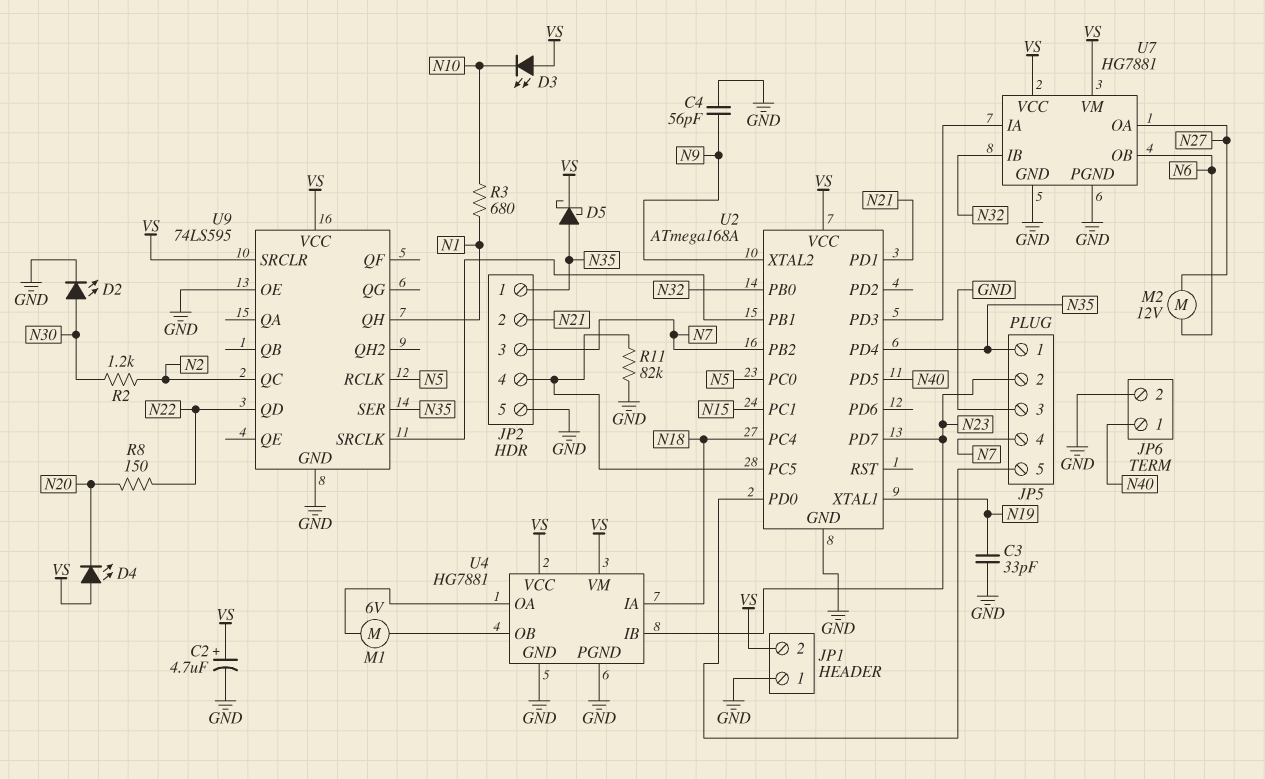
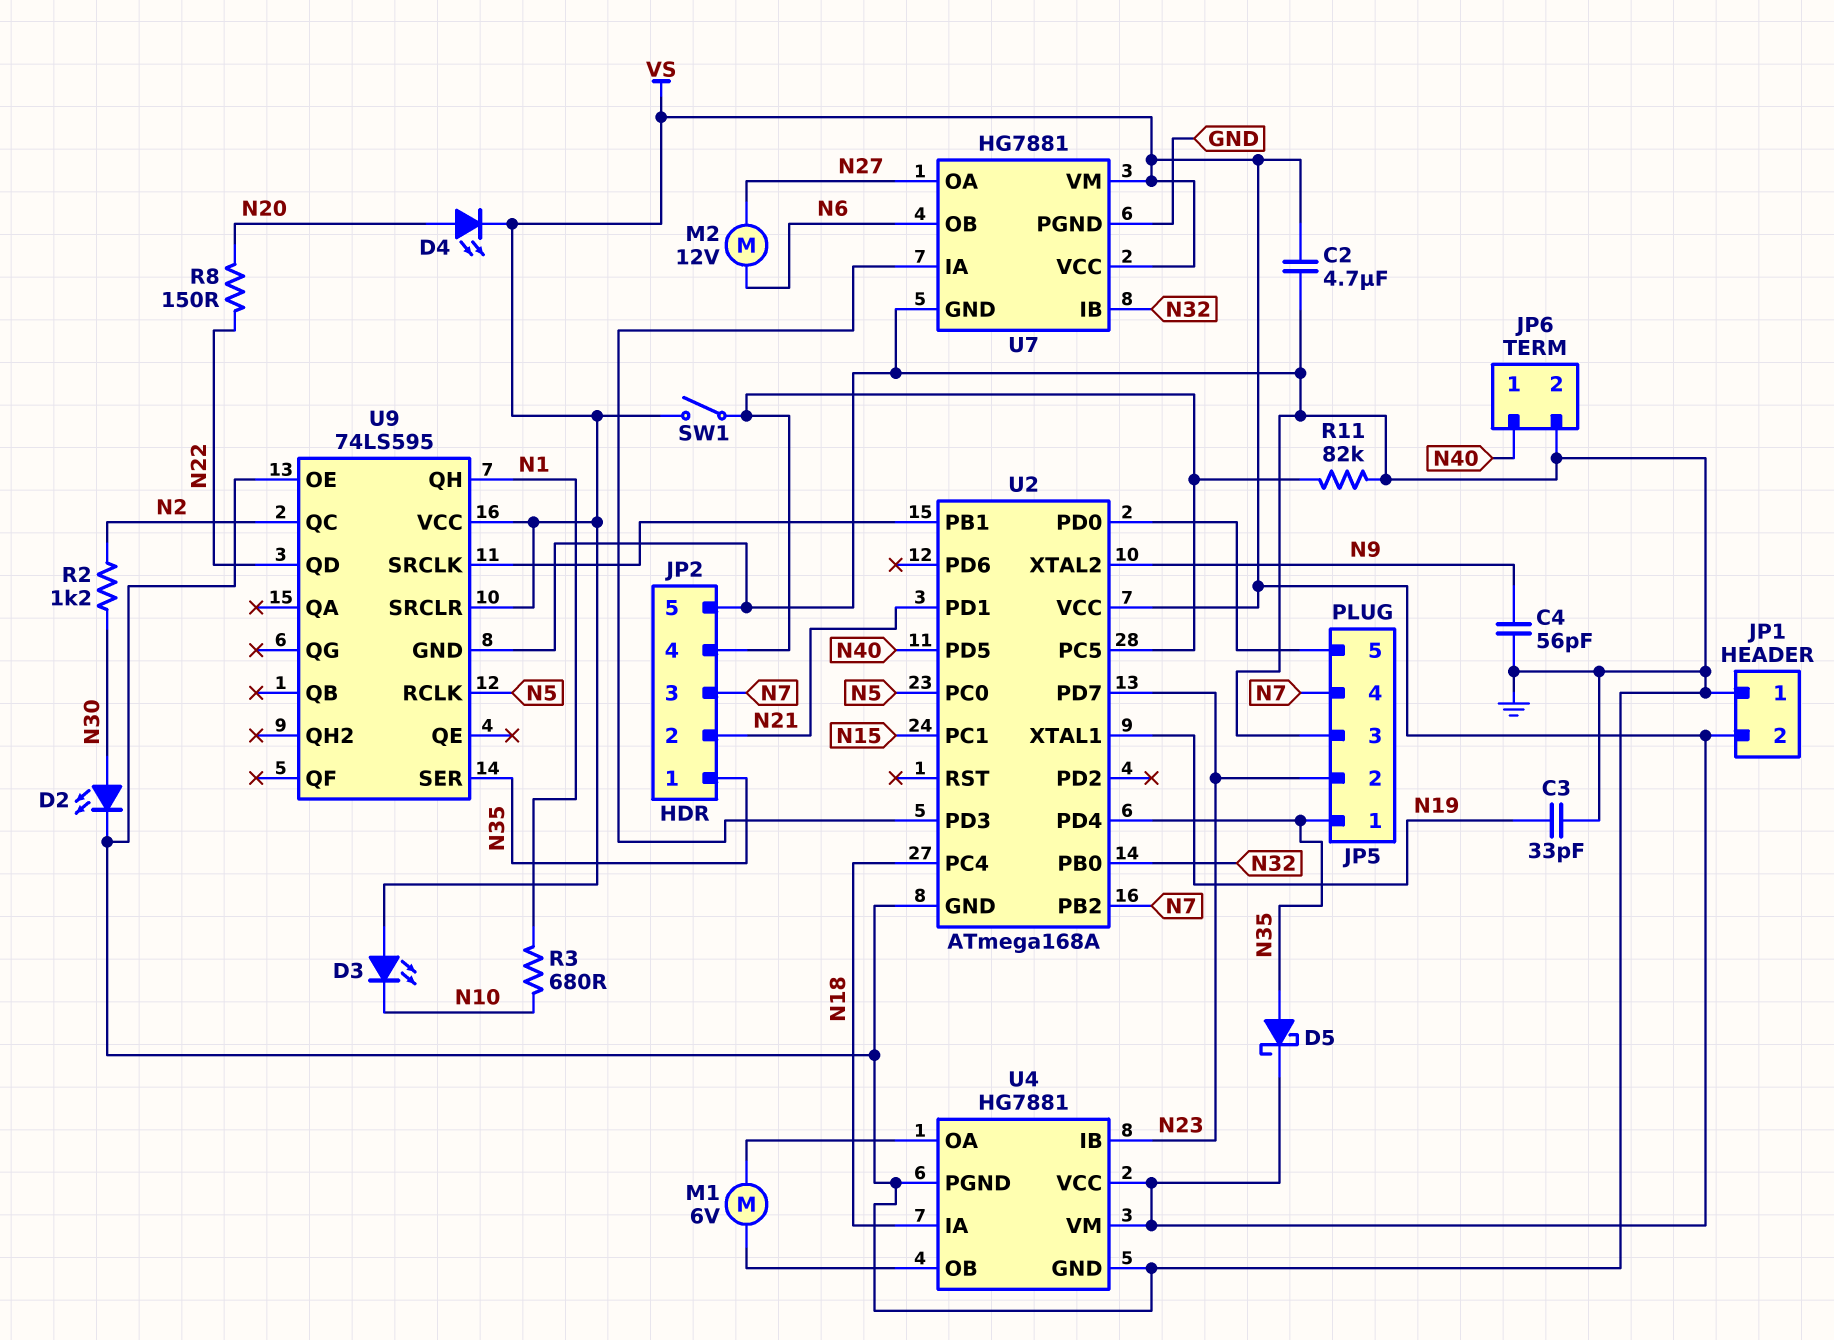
C2: 4.7uF (plus VS, minus GND) -> 4.7uF (GND, VS)
D4: LED (A VS, K N20) -> LED (A N20, K VS)
SW1: none -> switch (JP2/4, VS)

